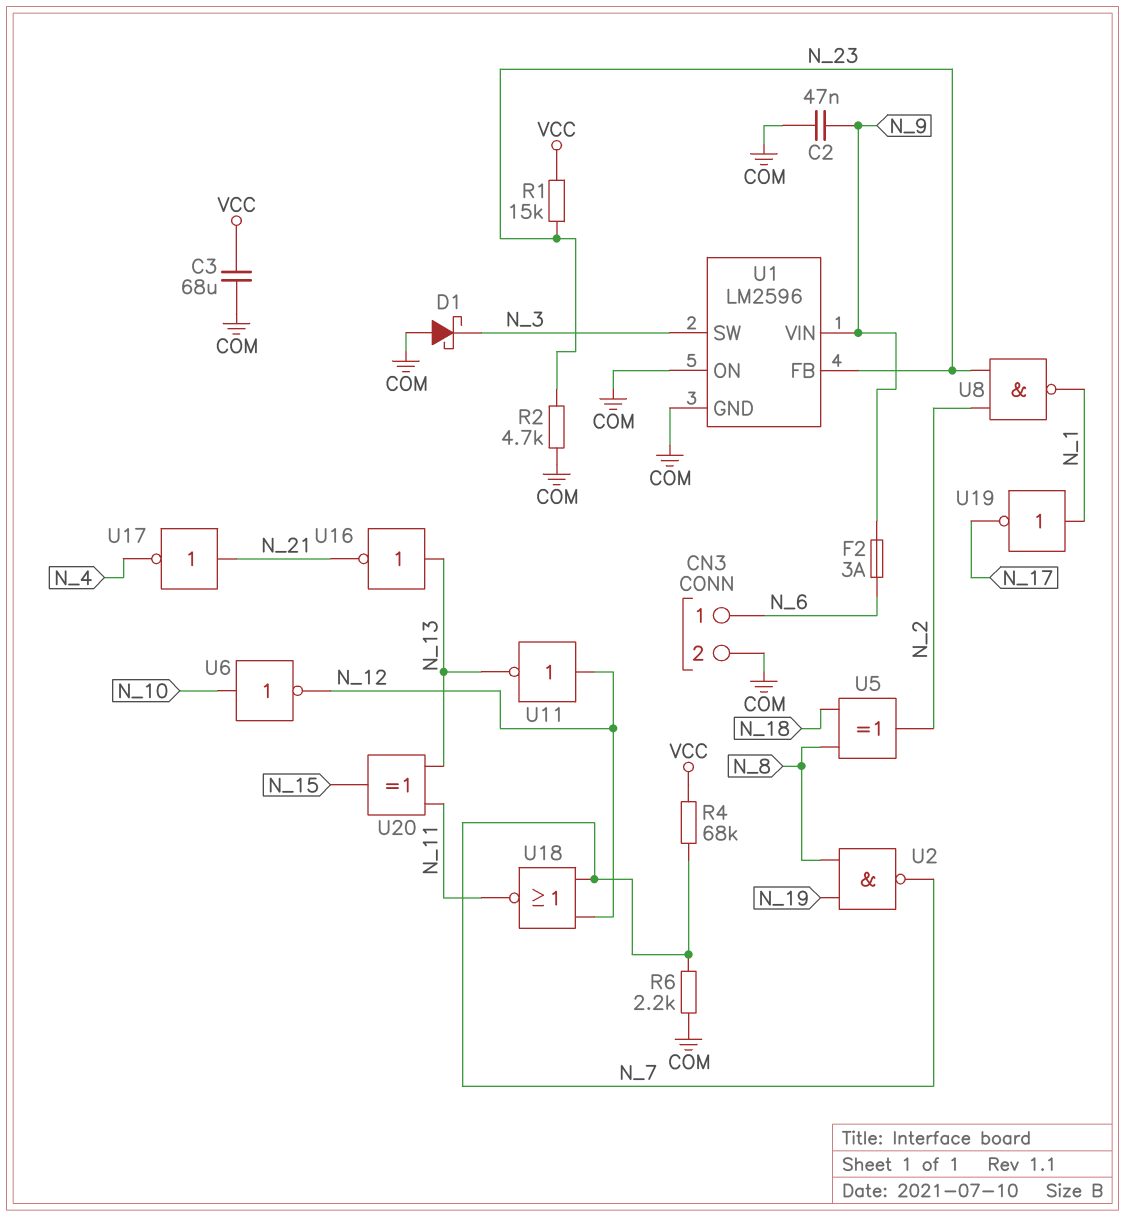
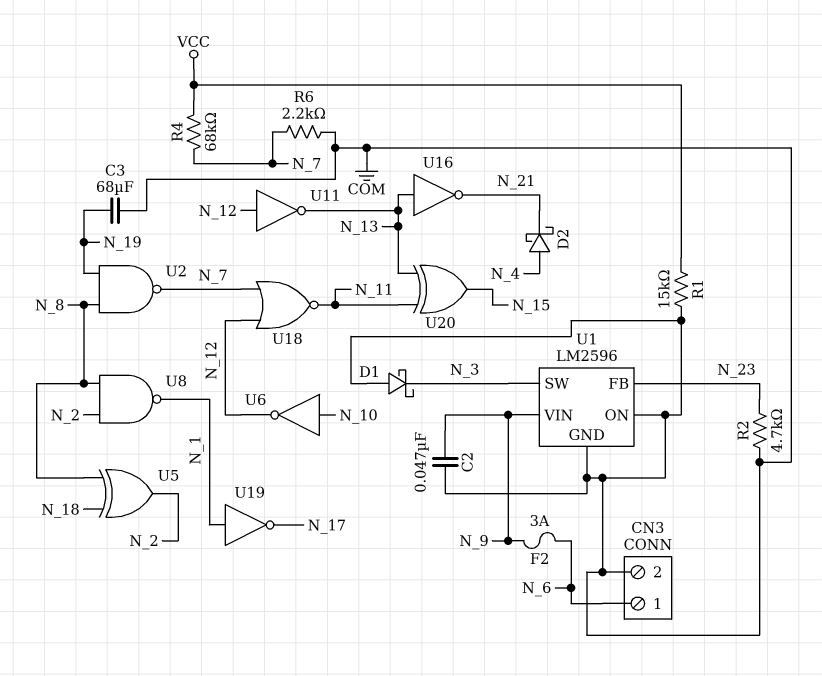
C3: 68uF (COM, VCC) -> 68uF (COM, N_19)
D2: none -> schottky (A N_4, K N_21)
R1: 15k (N_23, VCC) -> 15k (COM, VCC)
U8: NAND (in N_2, in N_23, out N_1) -> NAND (in N_2, in N_8, out N_1)
U17: NOT (in N_21, out N_4) -> none

